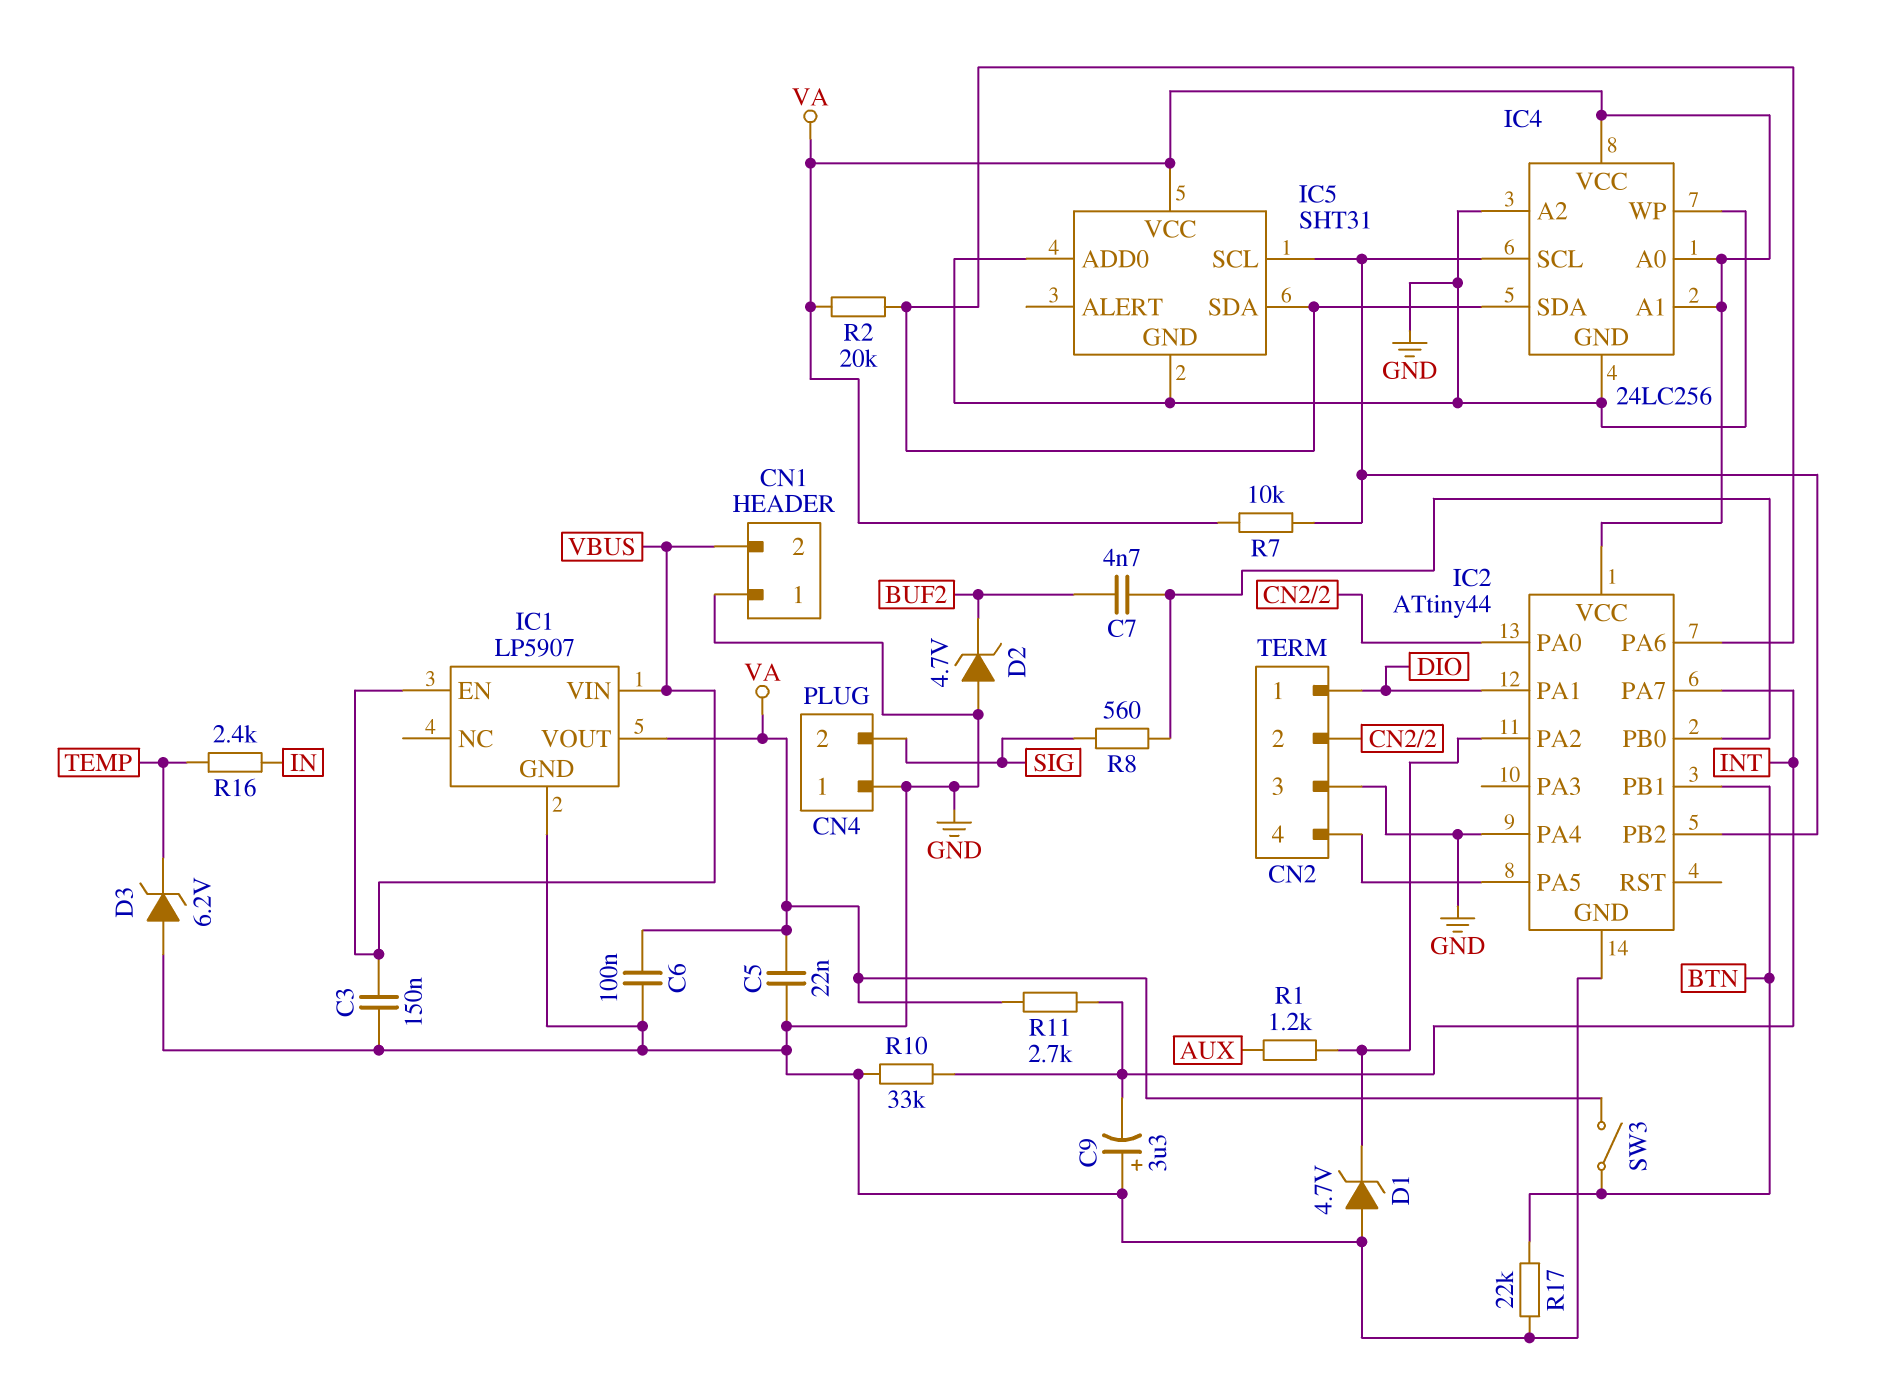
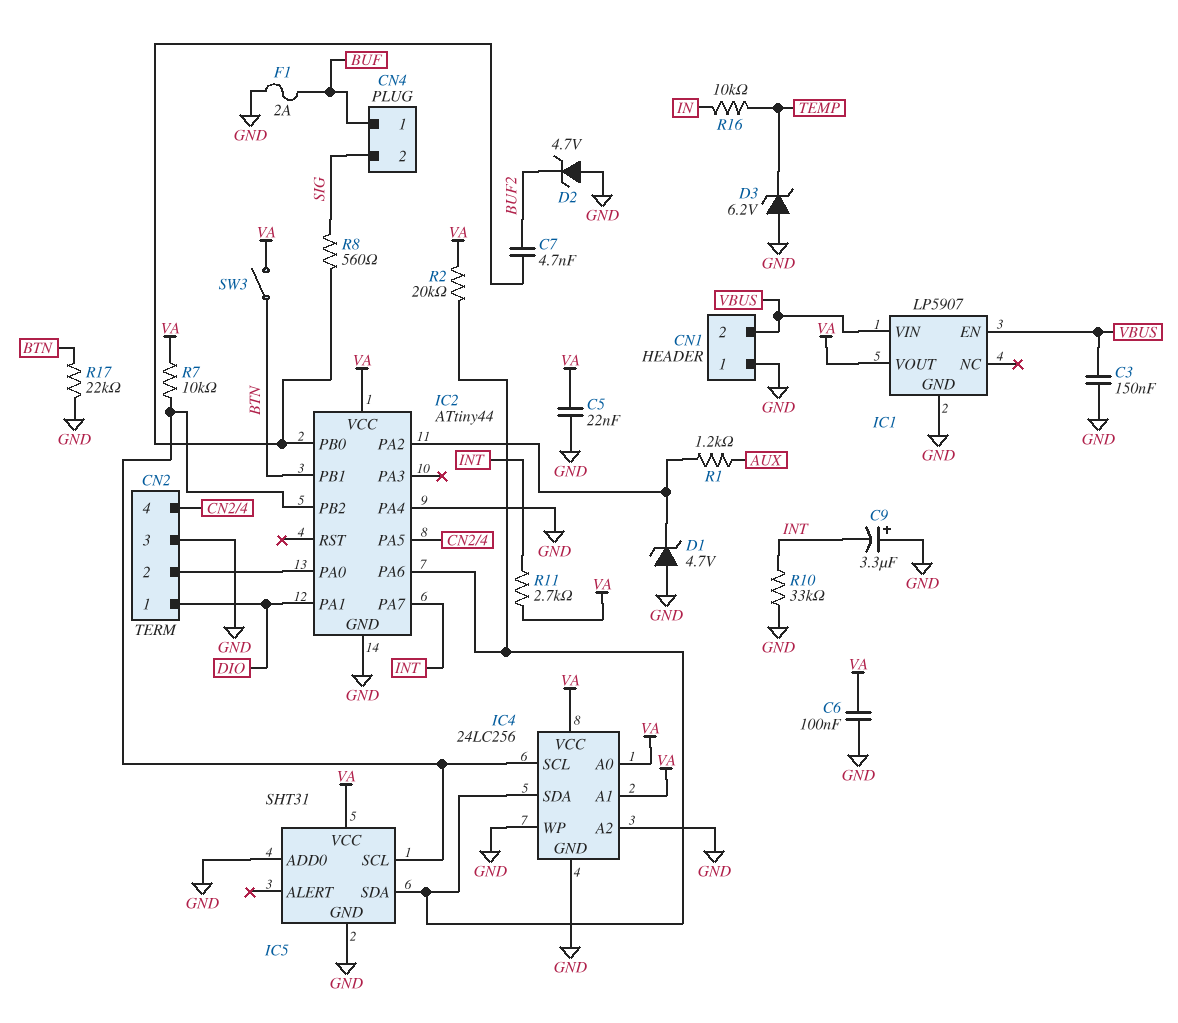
CN4 pin 1: GND -> BUF
F1: none -> 2A (BUF, GND)
R16: 2.4k (IN, TEMP) -> 10k (IN, TEMP)

